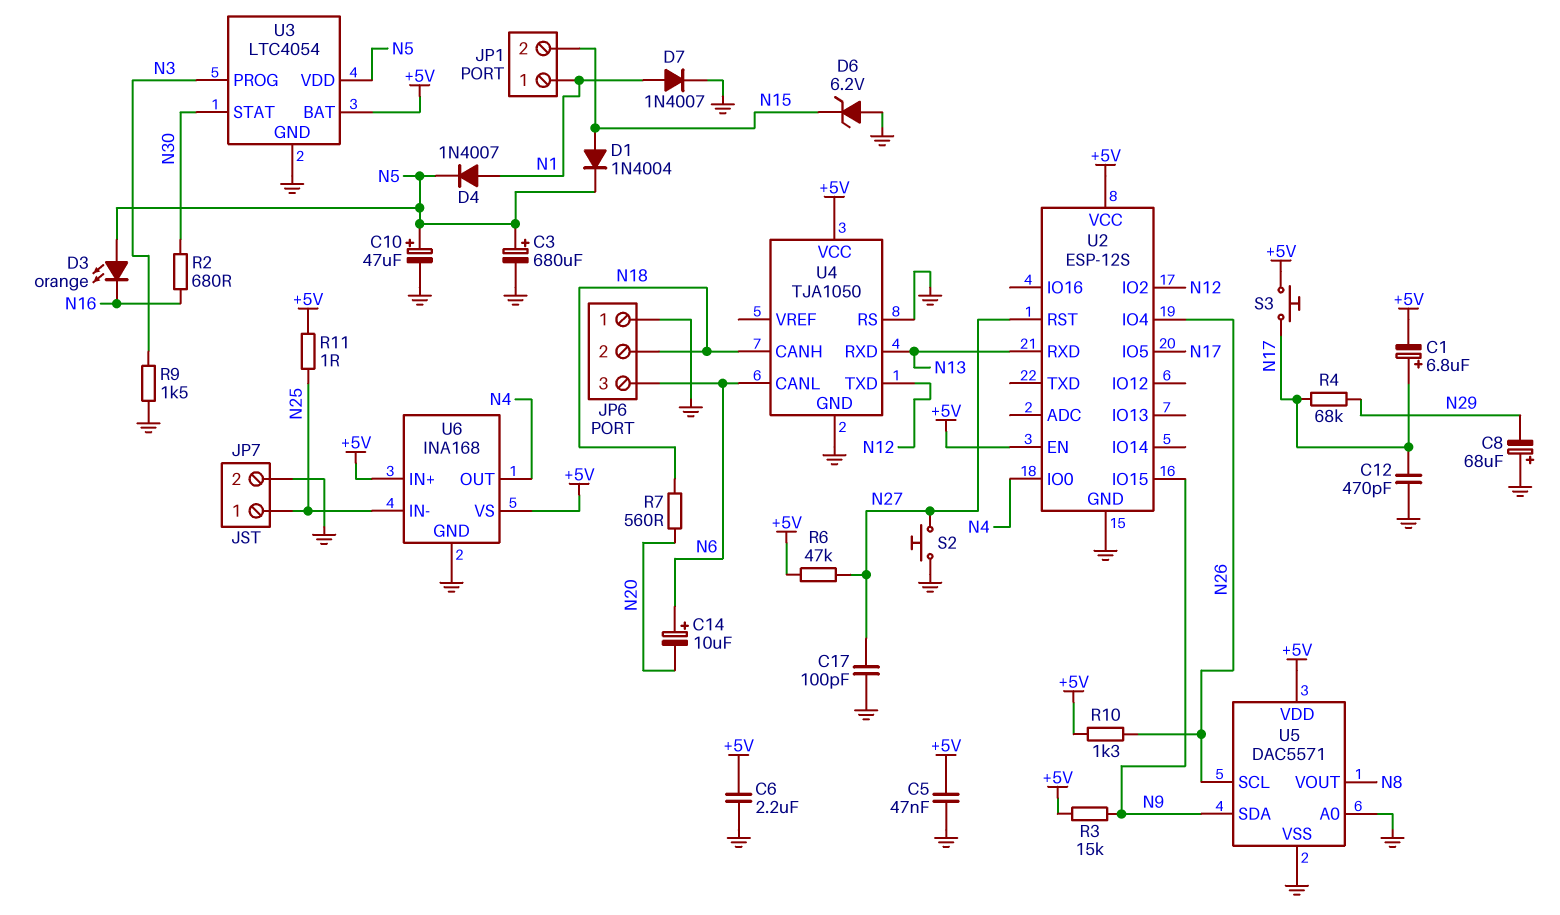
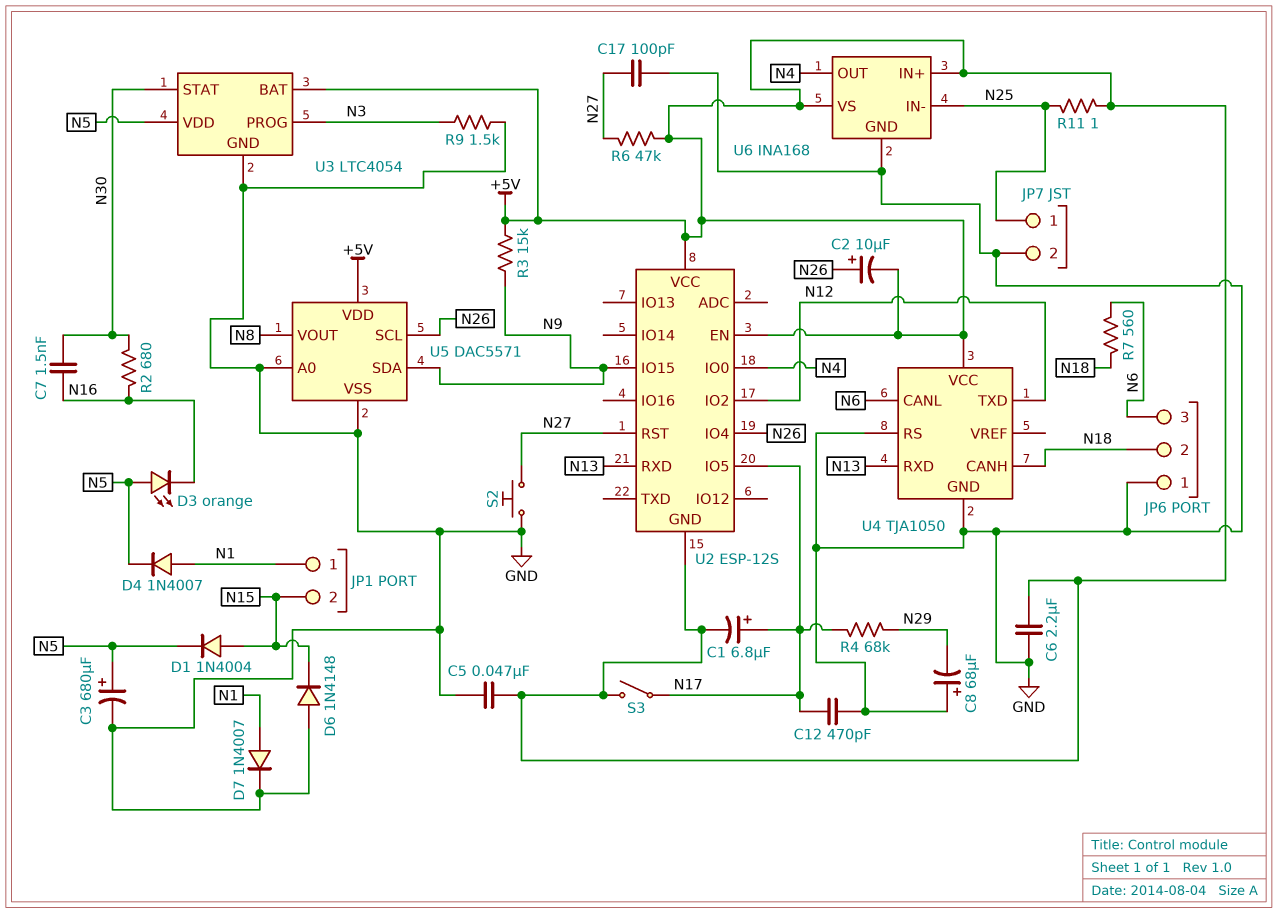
C2: none -> 10uF (plus N26, minus +5V)
C7: none -> 1.5nF (N16, N30)
C10: 47uF (plus N5, minus GND) -> none
C14: 10uF (plus N6, minus N20) -> none
D6: zener 6.2V (A GND, K N15) -> diode 1N4148 (A GND, K N15)
R7: 560 (N18, N20) -> 560 (N6, N18)
R10: 1.3k (+5V, N26) -> none
S3: button (+5V, N17) -> switch (+5V, N17)
U2 pin GND: GND -> +5V

